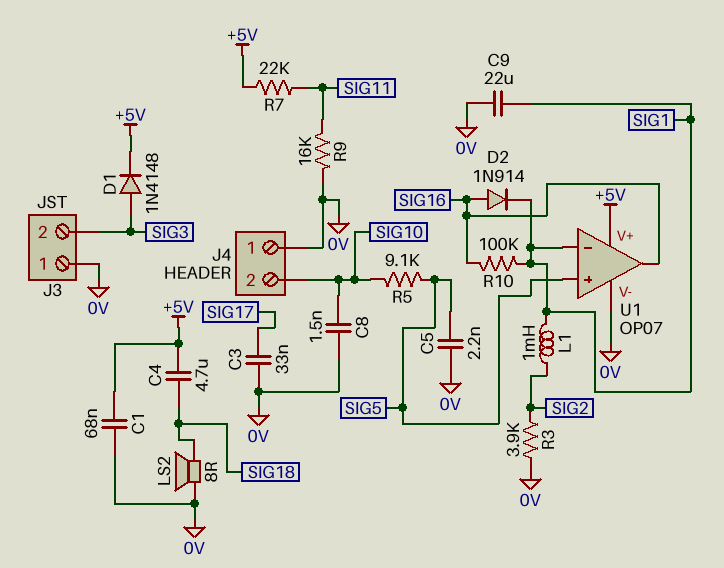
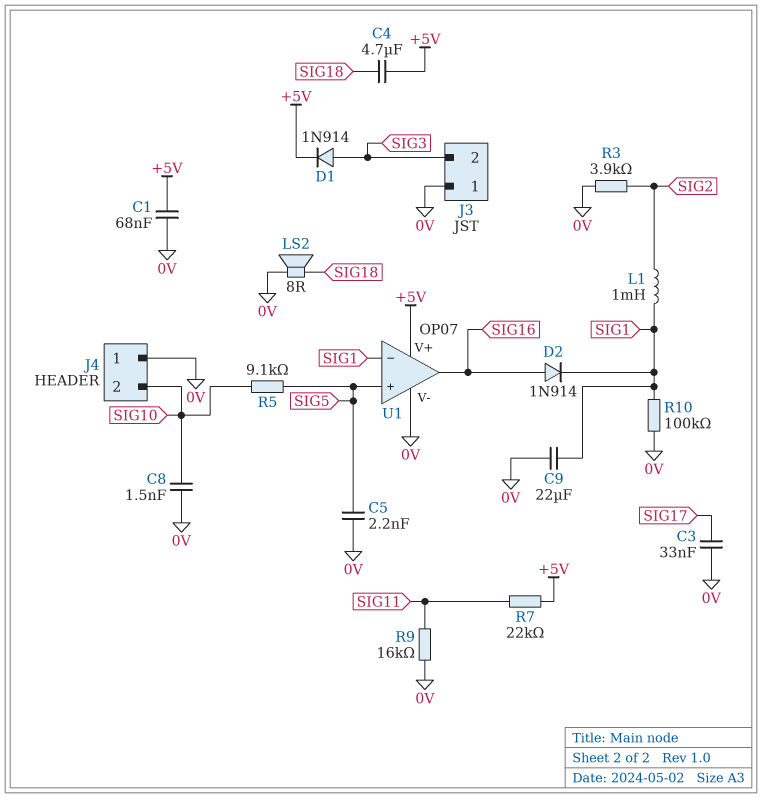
D1: diode 1N4148 (A SIG3, K +5V) -> diode 1N914 (A SIG3, K +5V)
R10: 100k (SIG1, SIG16) -> 100k (0V, SIG1)

